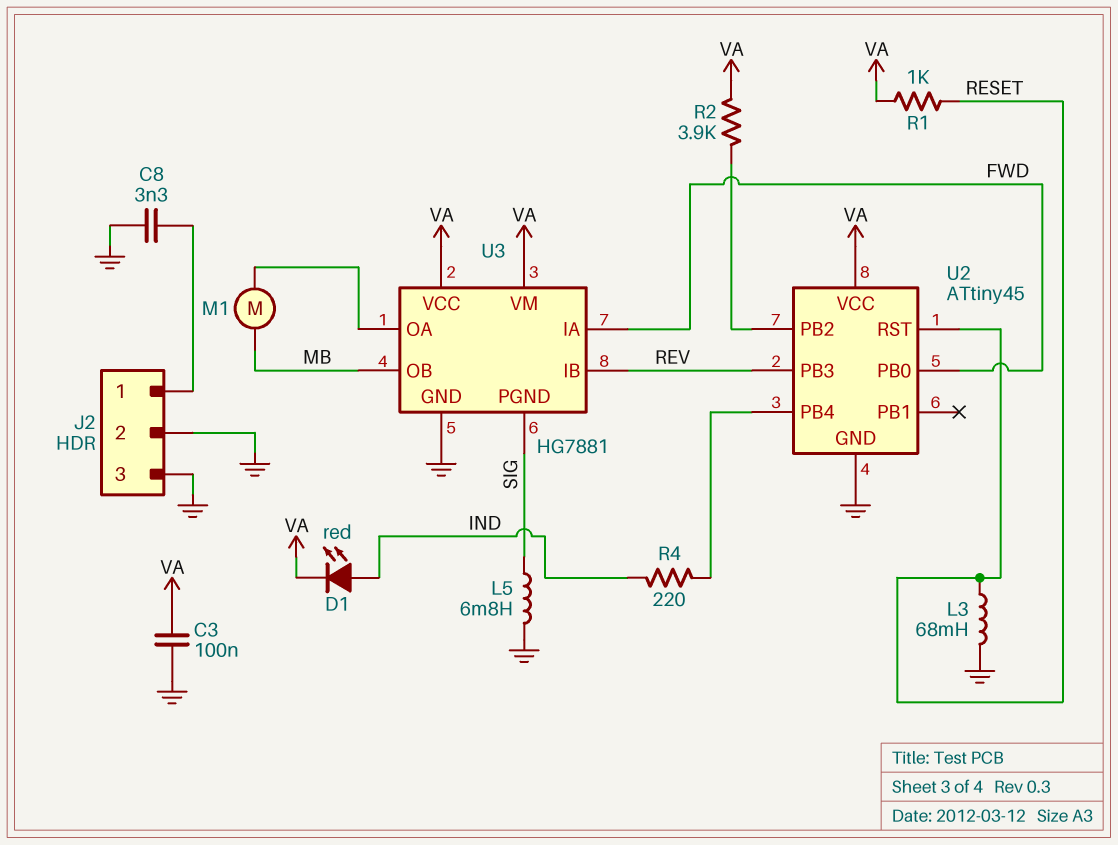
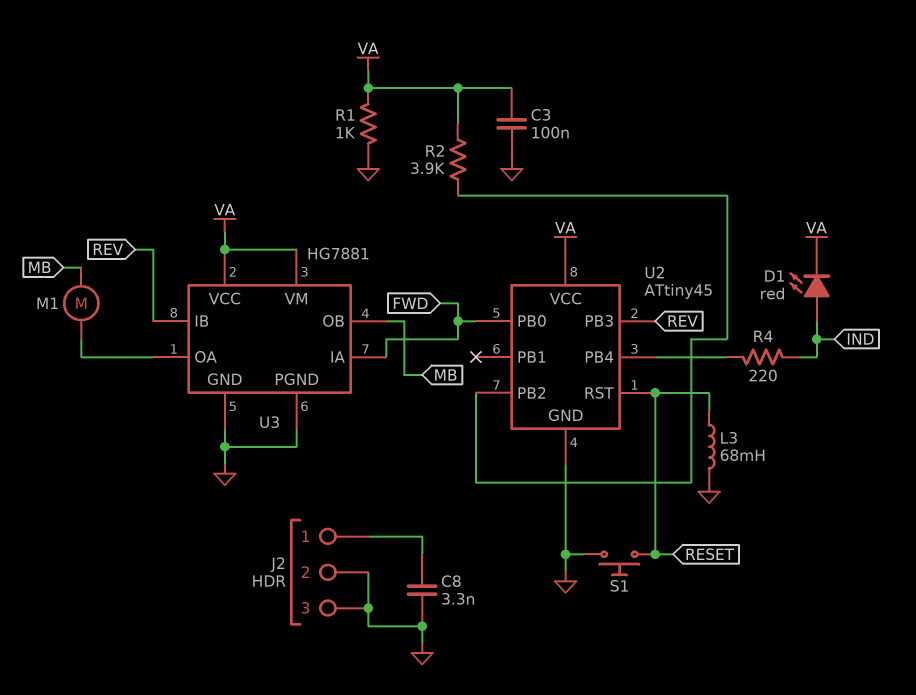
L5: 6.8mH (GND, SIG) -> none
R1: 1k (RESET, VA) -> 1k (GND, VA)
S1: none -> button (GND, RESET)
U3 pin PGND: SIG -> GND

